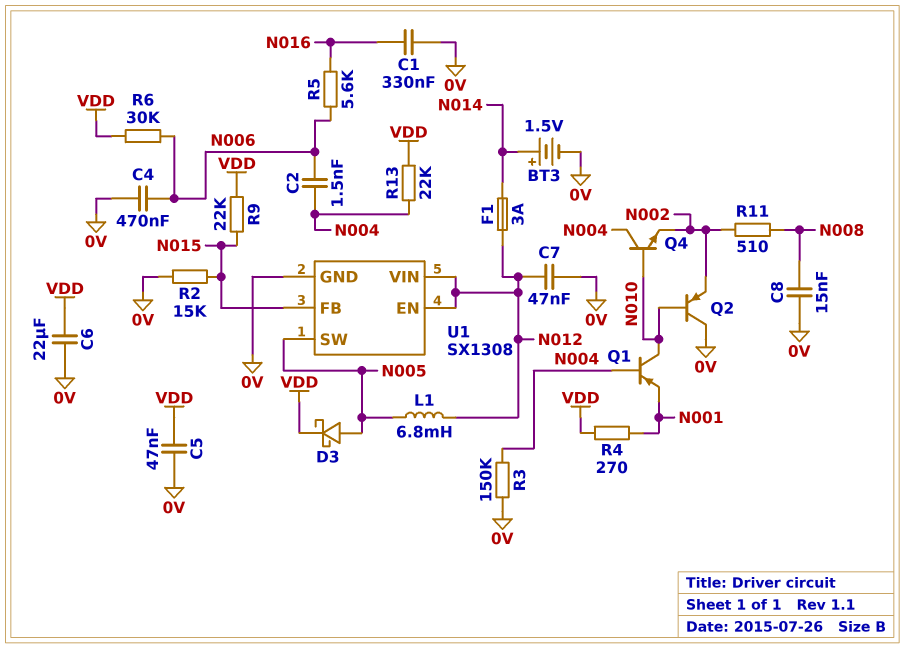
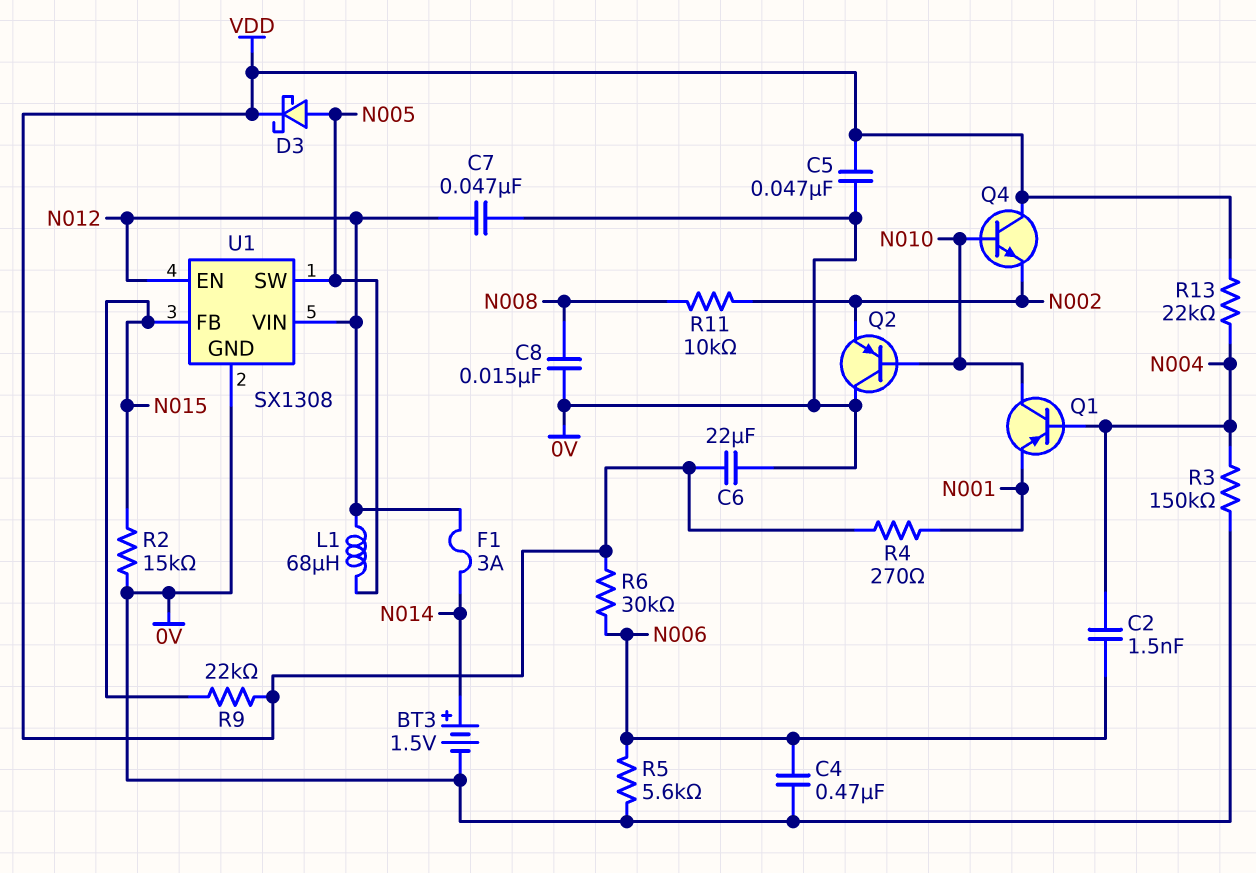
C1: 330nF (0V, N016) -> none
L1: 6.8mH (N005, N012) -> 68uH (N005, N012)
Q4: NPN (B N010, C N004, E N002) -> NPN (B N010, C VDD, E N002)
R5: 5.6k (N006, N016) -> 5.6k (0V, N006)
R11: 510 (N002, N008) -> 10k (N002, N008)

